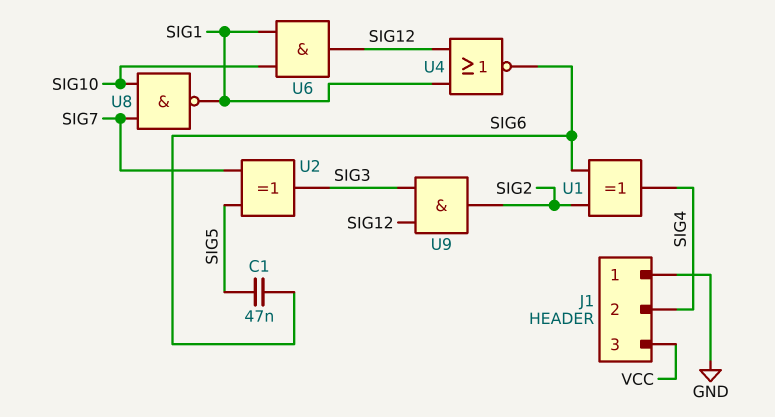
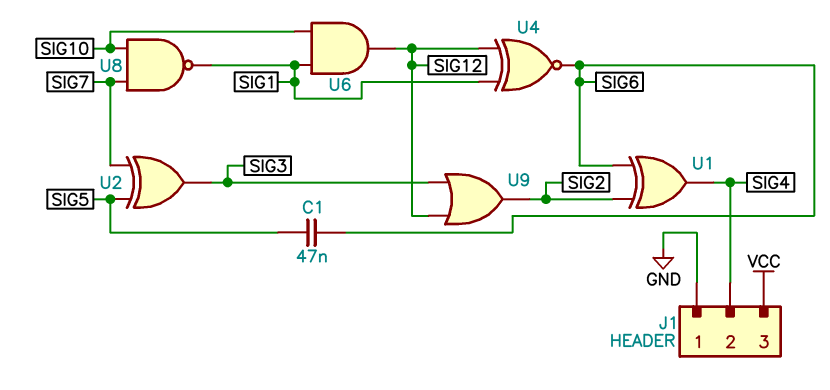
U4: NOR (in SIG1, in SIG12, out SIG6) -> XNOR (in SIG1, in SIG12, out SIG6)
U9: AND (in SIG3, in SIG12, out SIG2) -> OR (in SIG3, in SIG12, out SIG2)

